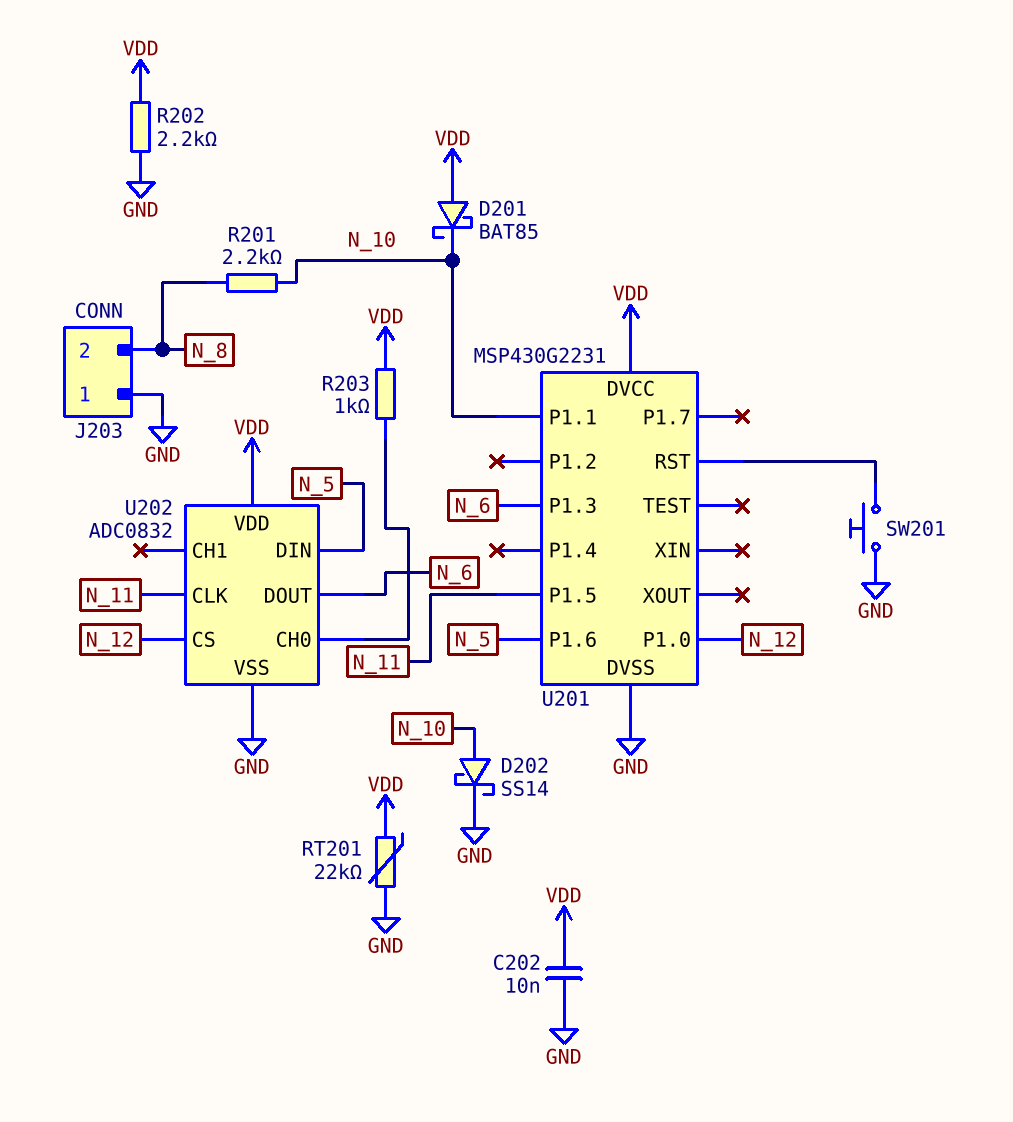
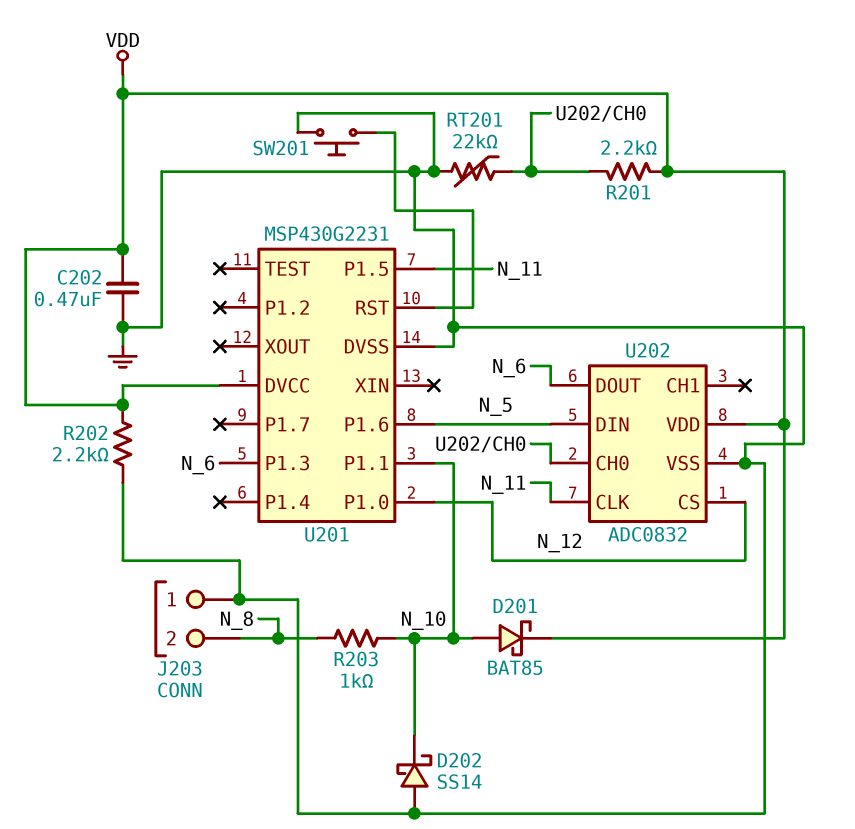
C202: 10nF (GND, VDD) -> 470nF (GND, VDD)
D201: schottky BAT85 (A VDD, K N_10) -> schottky BAT85 (A N_10, K VDD)
D202: schottky SS14 (A N_10, K GND) -> schottky SS14 (A GND, K N_10)
R201: 2.2k (N_8, N_10) -> 2.2k (U202/CH0, VDD)
R203: 1k (U202/CH0, VDD) -> 1k (N_8, N_10)
RT201: 22k (GND, VDD) -> 22k (GND, U202/CH0)

